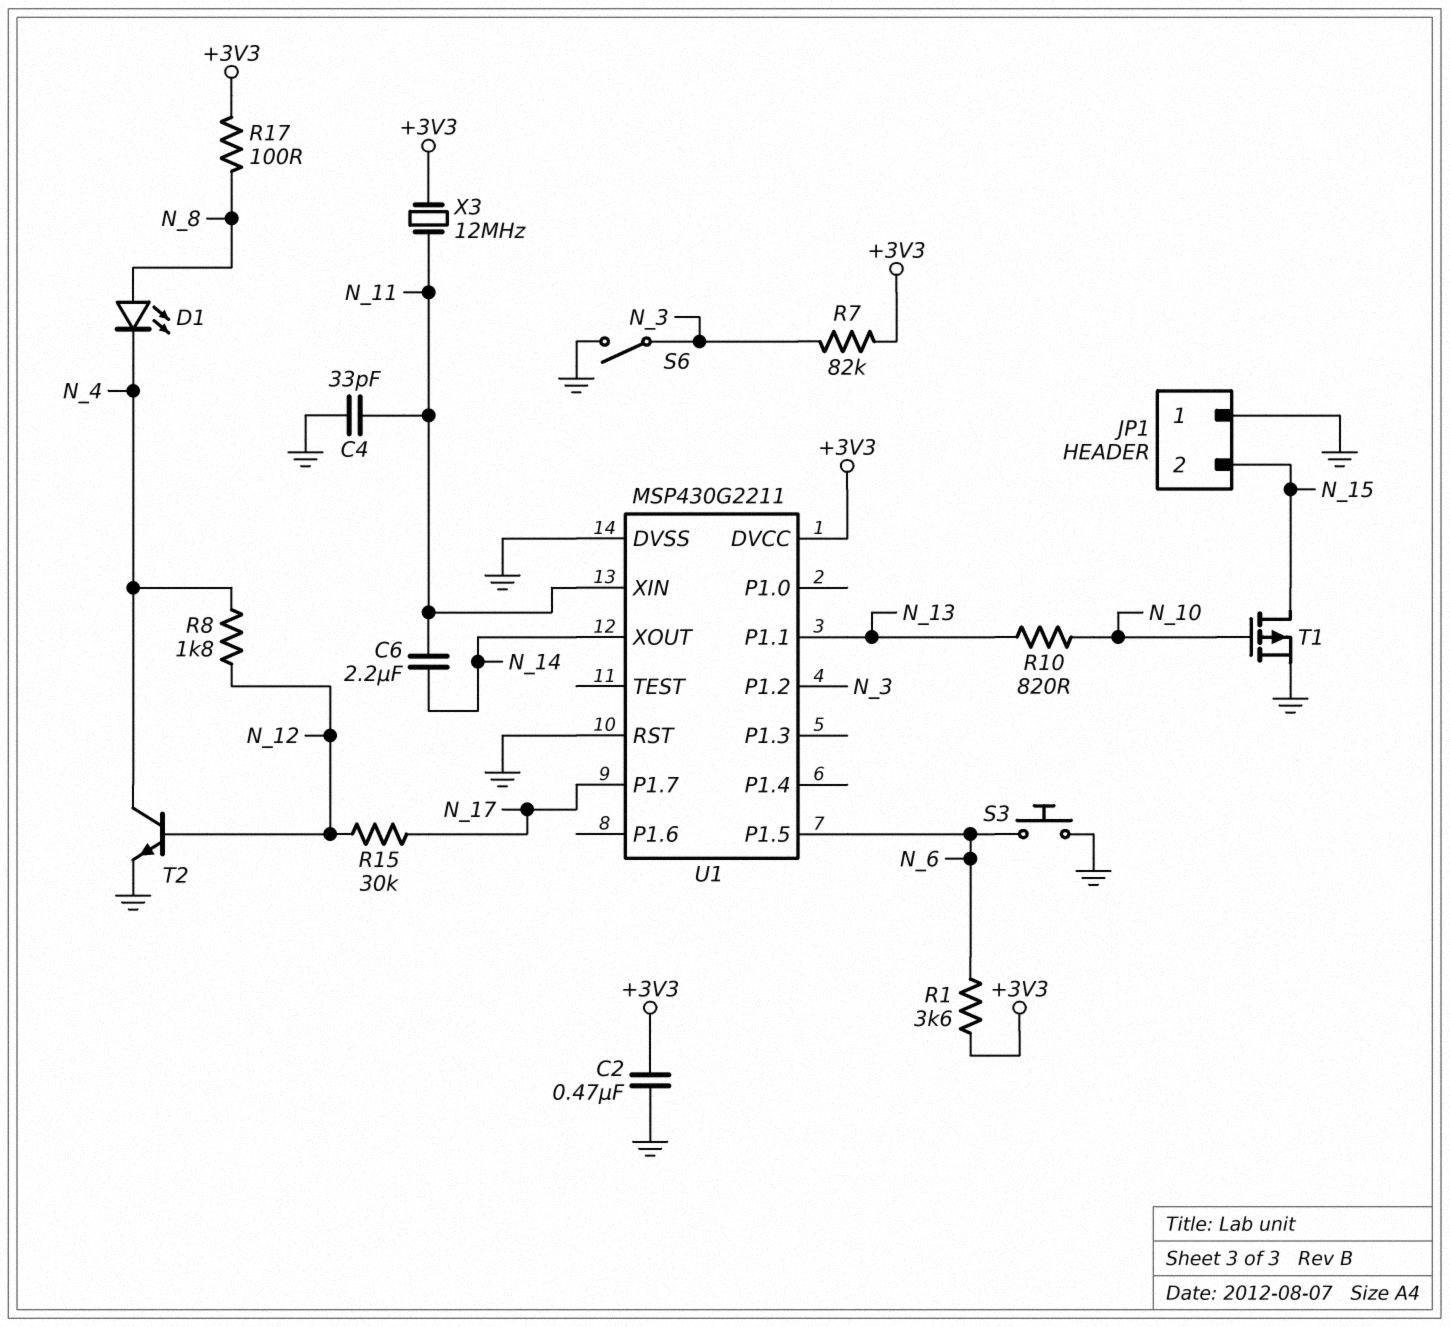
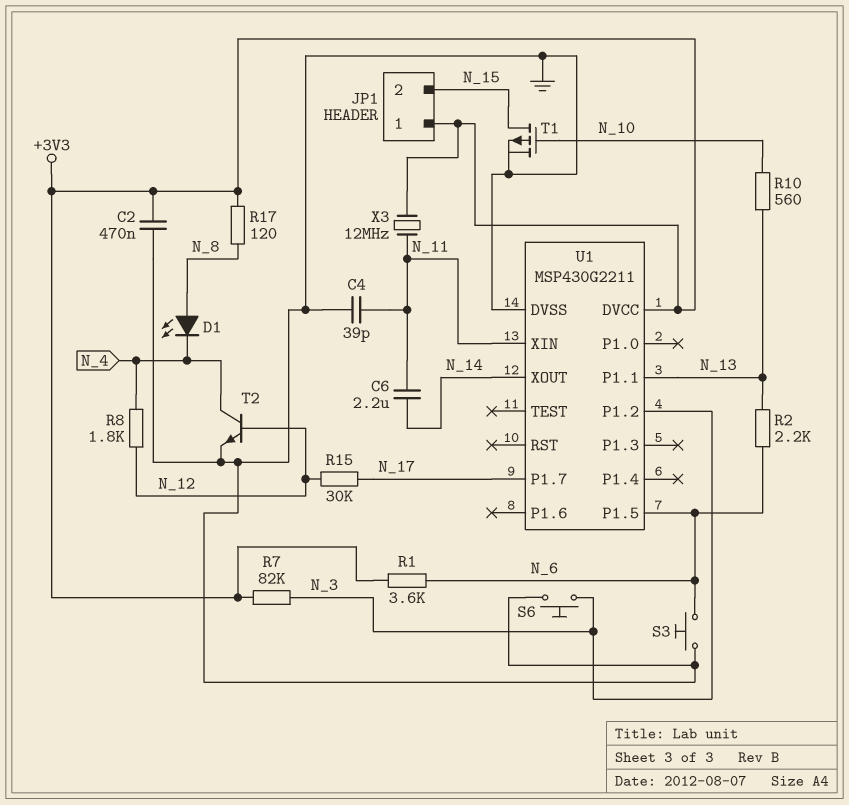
C4: 33pF (GND, N_11) -> 39pF (GND, N_11)
JP1 pin 1: GND -> +3V3
R2: none -> 2.2k (N_6, N_13)
R10: 820 (N_10, N_13) -> 560 (N_10, N_13)
R17: 100 (+3V3, N_8) -> 120 (+3V3, N_8)
S6: switch (GND, N_3) -> button (GND, N_3)
U1 pin RST: GND -> none

